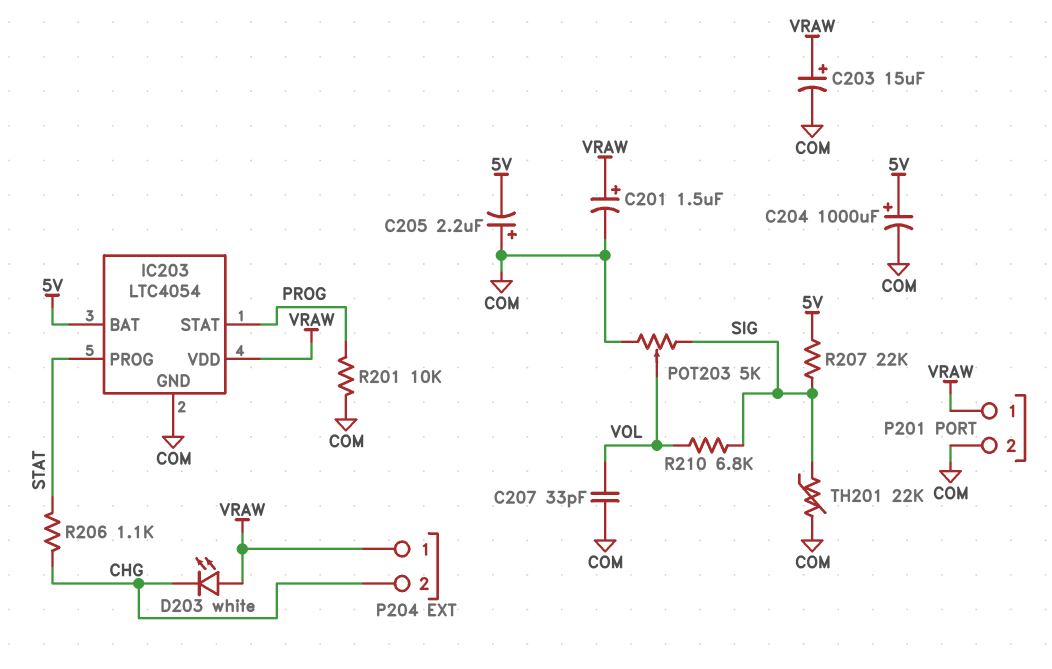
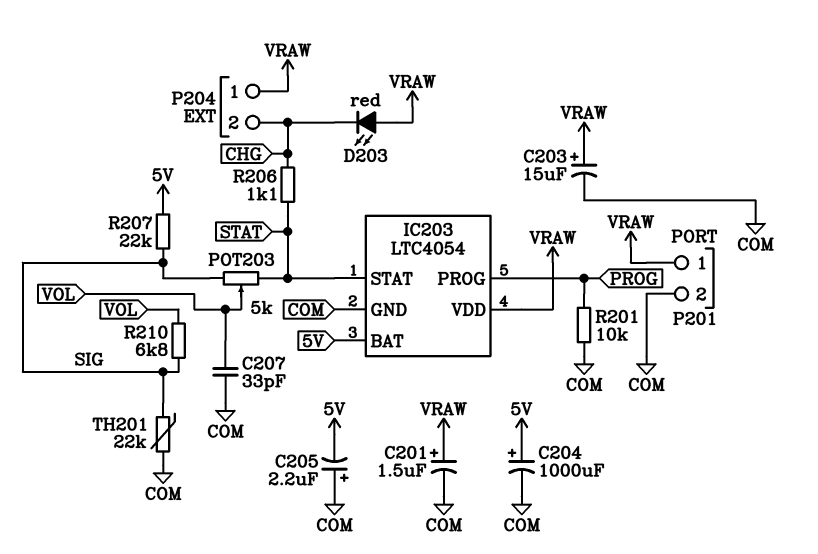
D203: LED white (A VRAW, K CHG) -> LED red (A VRAW, K CHG)
IC203 pin PROG: STAT -> PROG
IC203 pin STAT: PROG -> STAT
POT203: 5k (COM, SIG, wiper VOL) -> 5k (SIG, STAT, wiper VOL)

